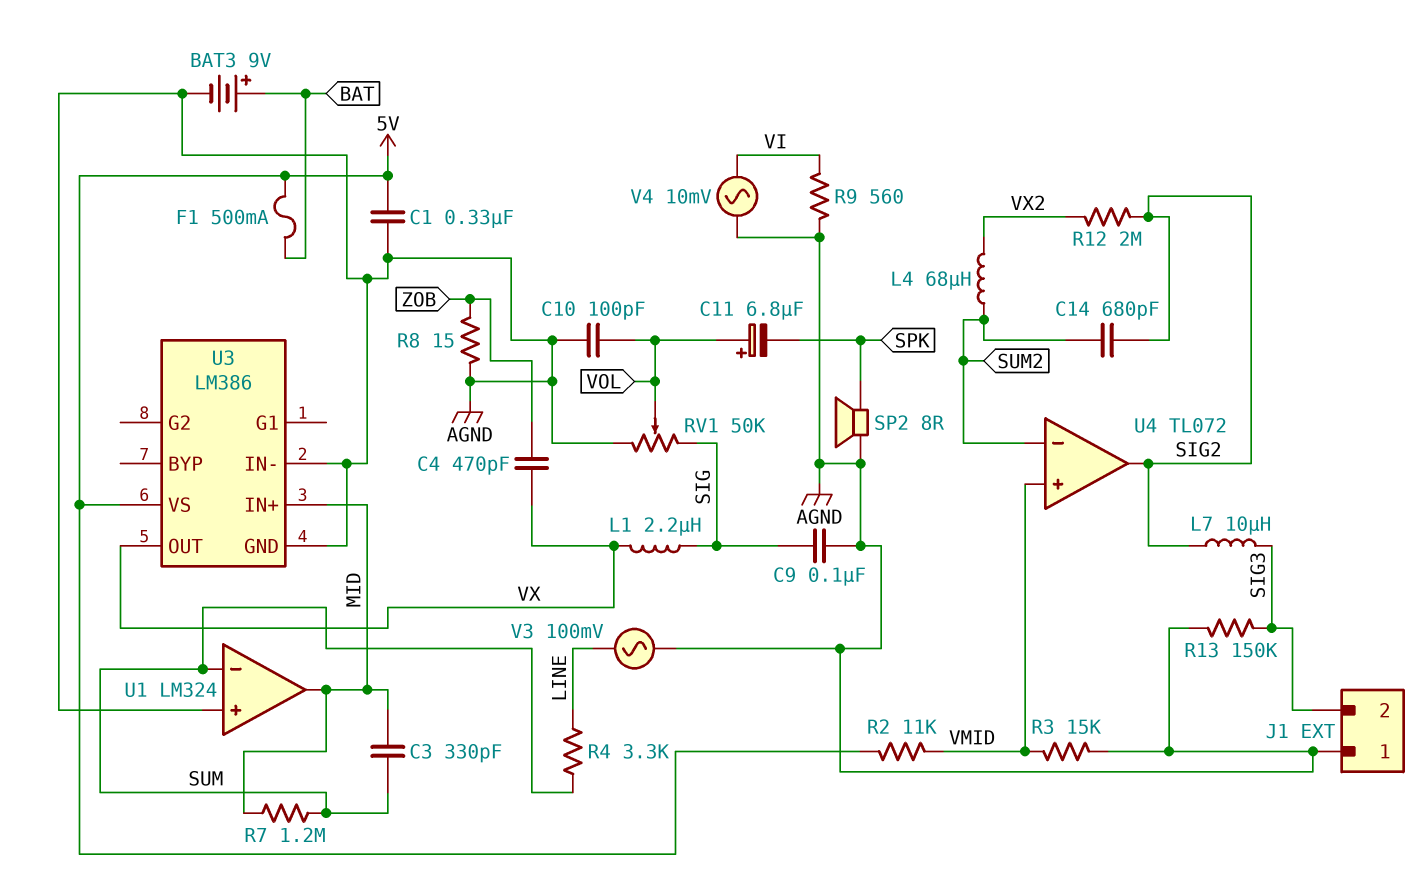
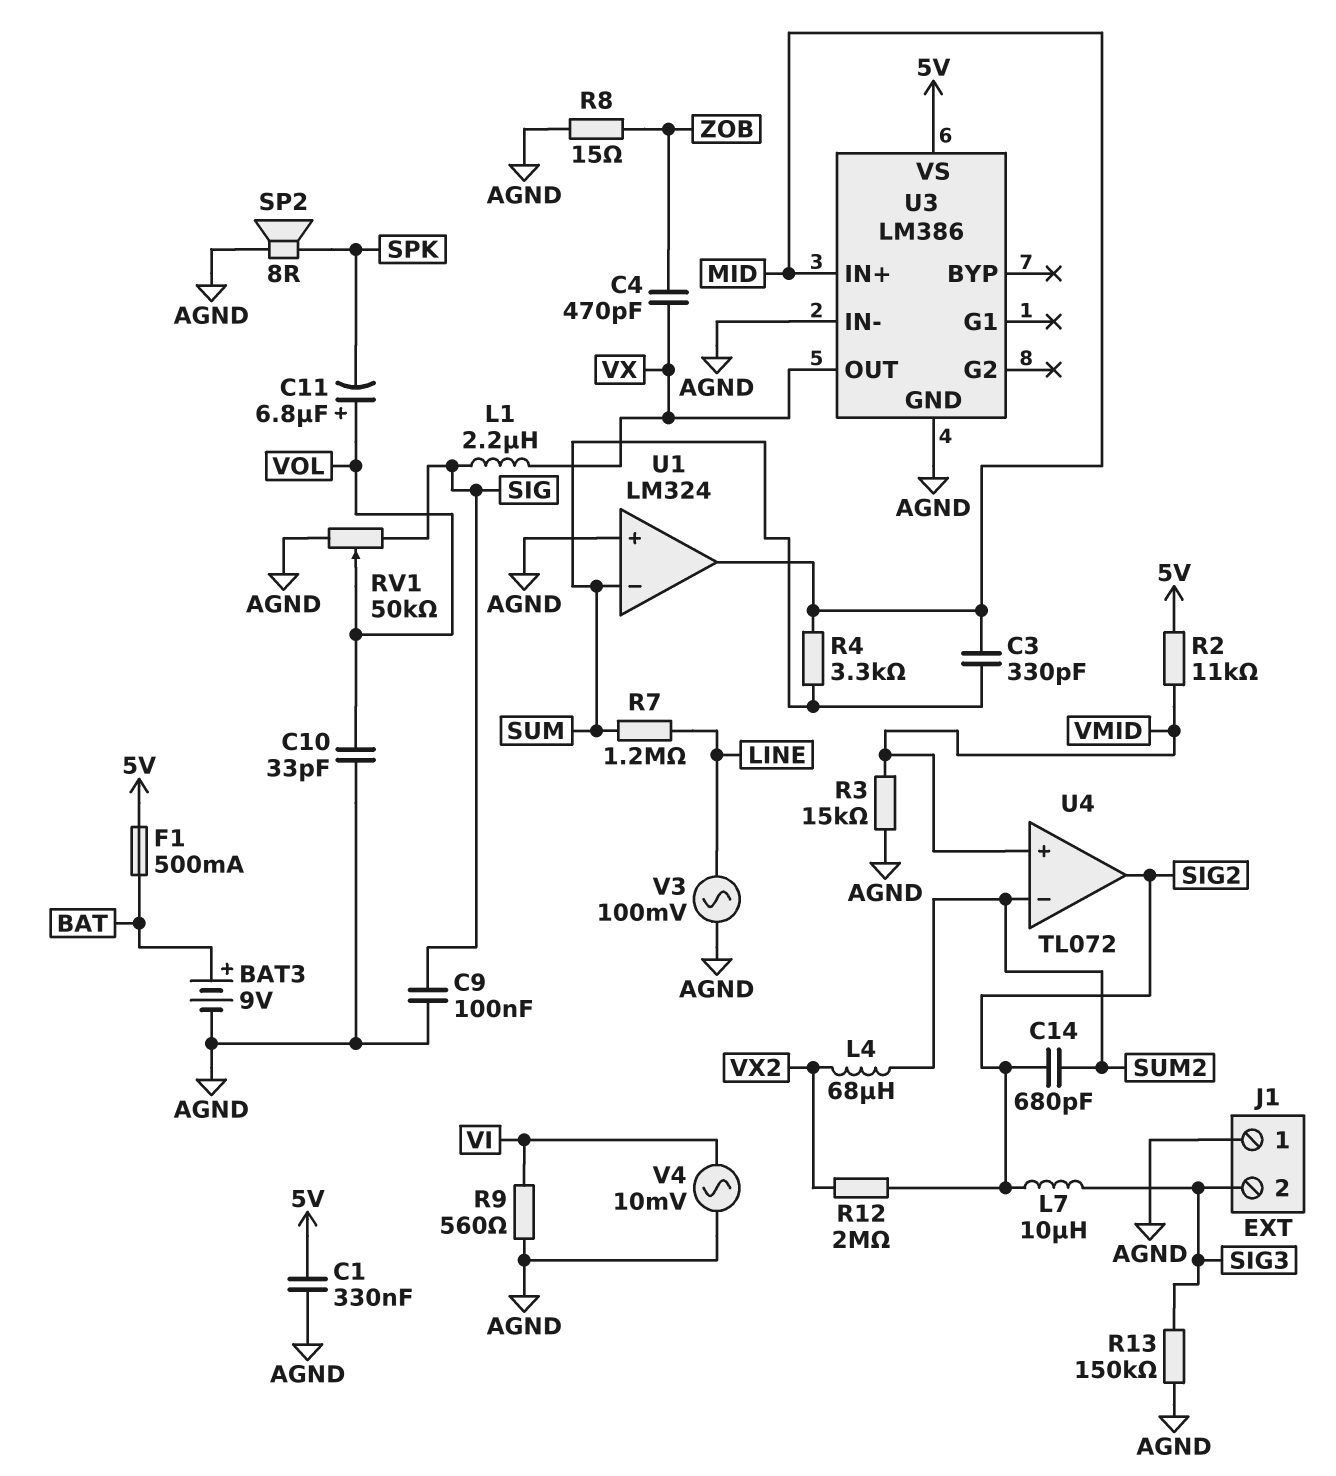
C10: 100pF (AGND, VOL) -> 33pF (AGND, VOL)
R4: 3.3k (LINE, SUM) -> 3.3k (MID, SUM)
R7: 1.2M (MID, SUM) -> 1.2M (LINE, SUM)

